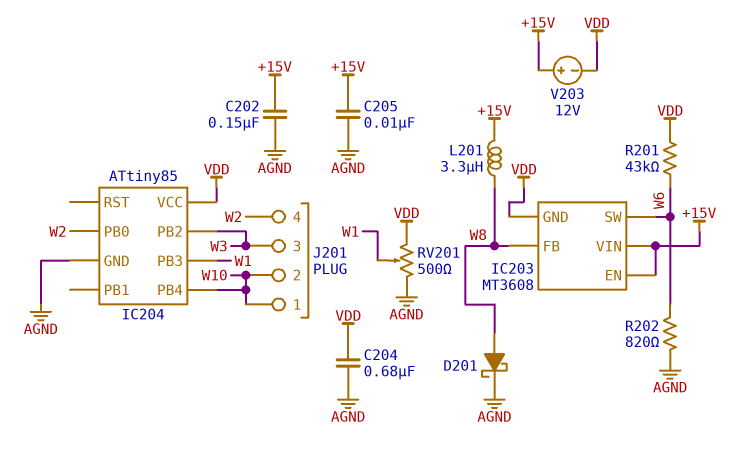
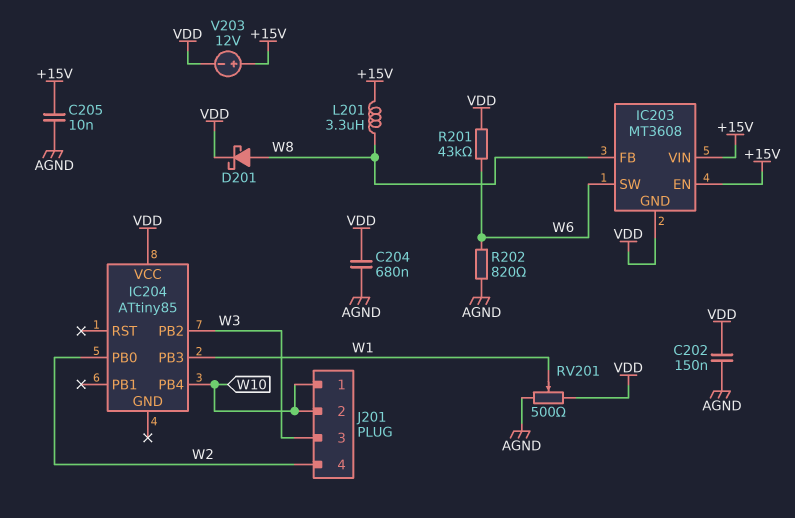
C202: 150nF (+15V, AGND) -> 150nF (AGND, VDD)
D201: schottky (A W8, K AGND) -> schottky (A W8, K VDD)
IC204 pin GND: AGND -> none

